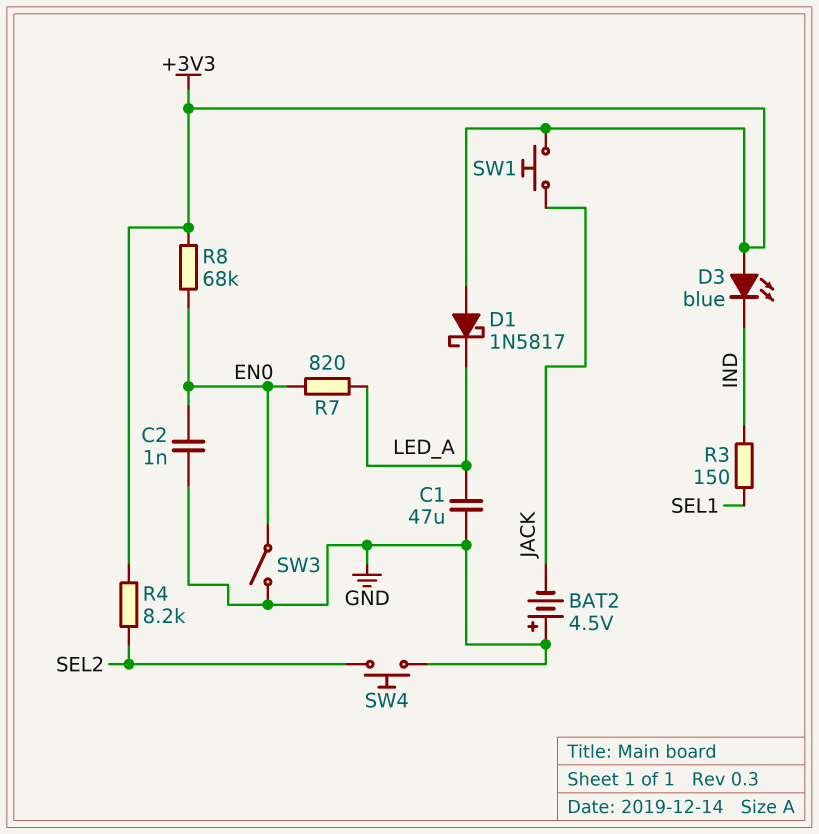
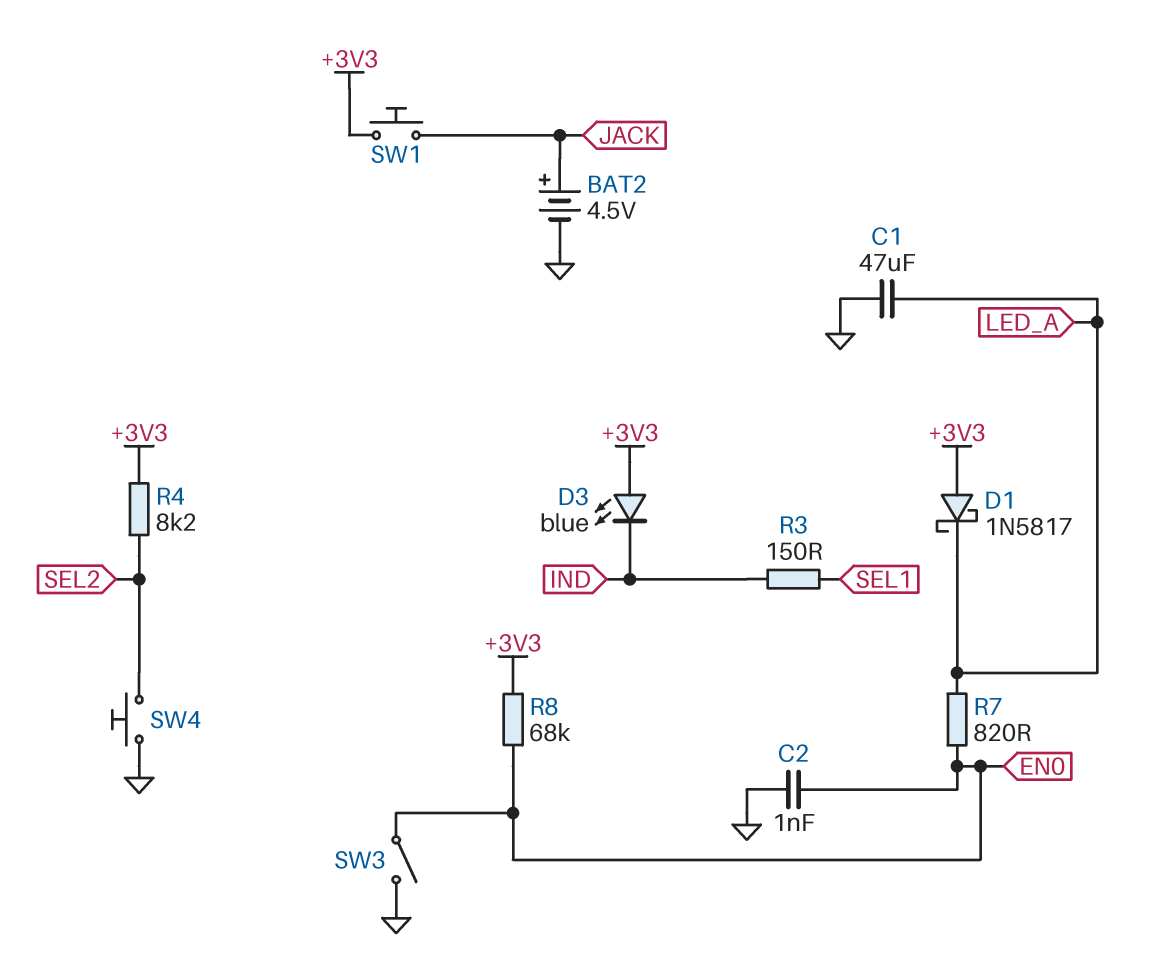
BAT2: 4.5V (plus GND, minus JACK) -> 4.5V (plus JACK, minus GND)

